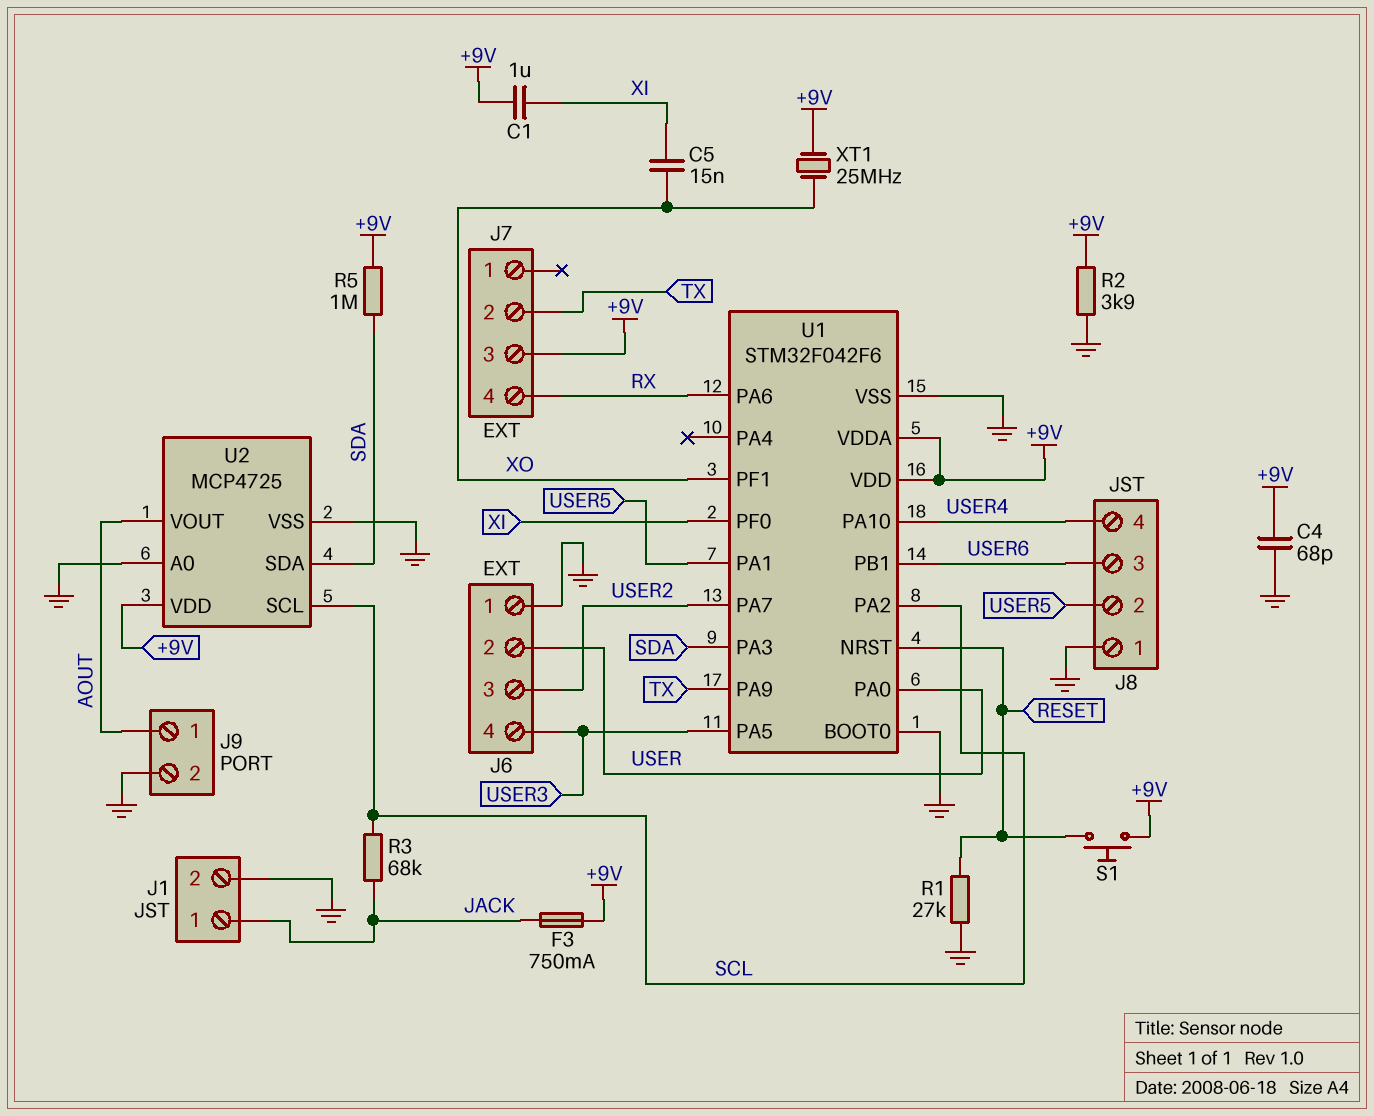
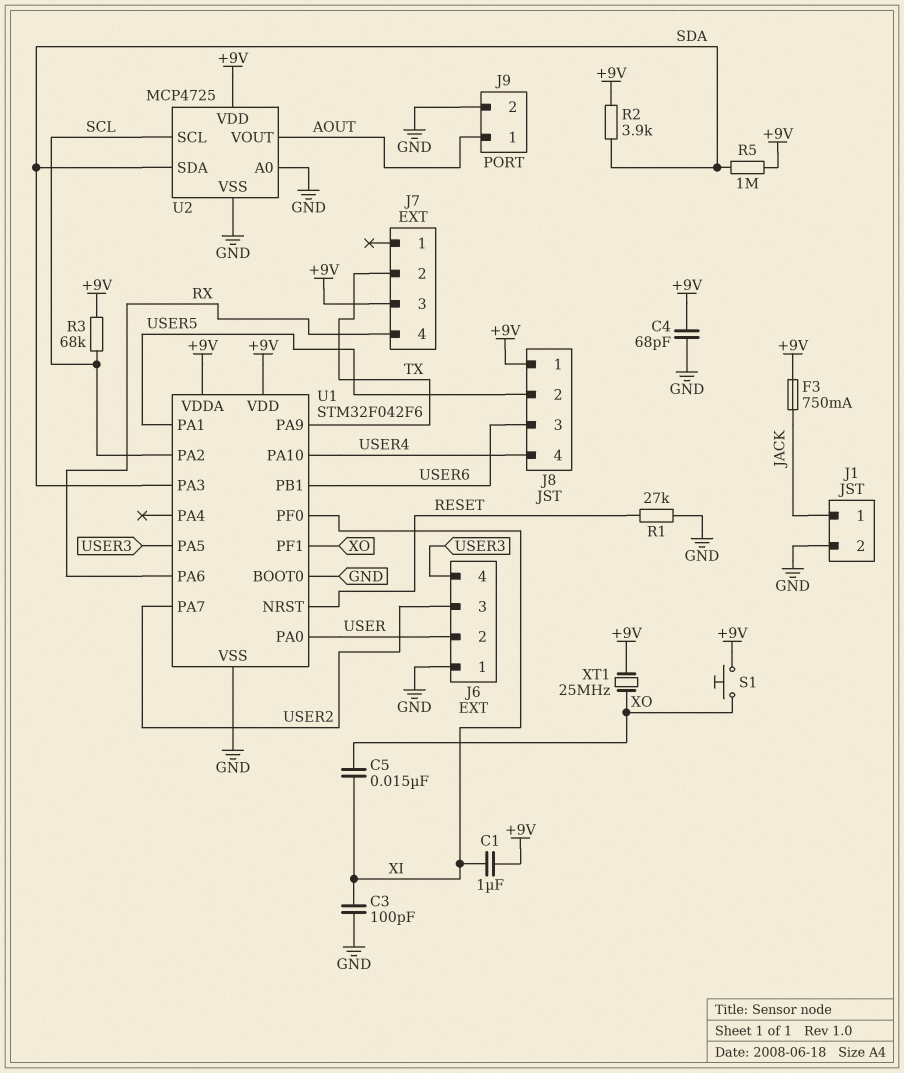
C3: none -> 100pF (GND, XI)
J8 pin 1: GND -> +9V
R2: 3.9k (+9V, GND) -> 3.9k (+9V, SDA)
R3: 68k (JACK, SCL) -> 68k (+9V, SCL)
S1: button (+9V, RESET) -> button (+9V, XO)

